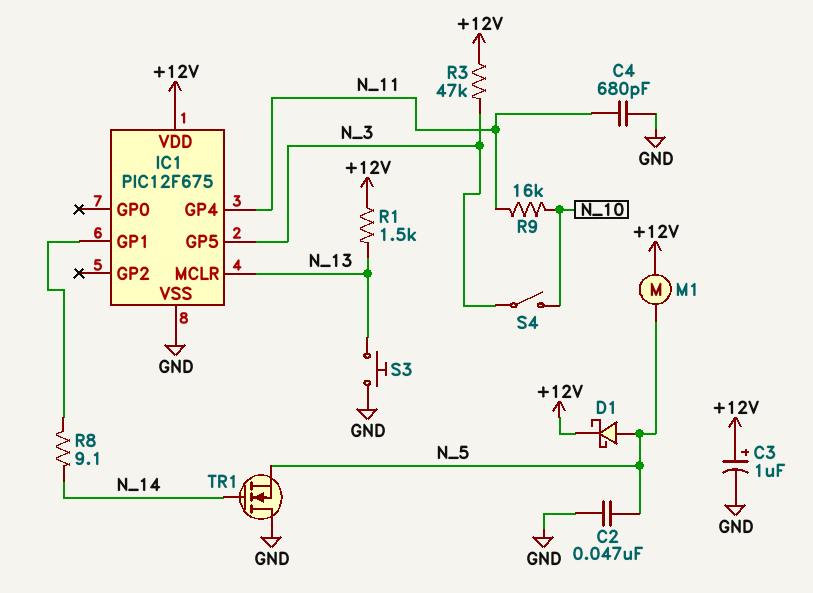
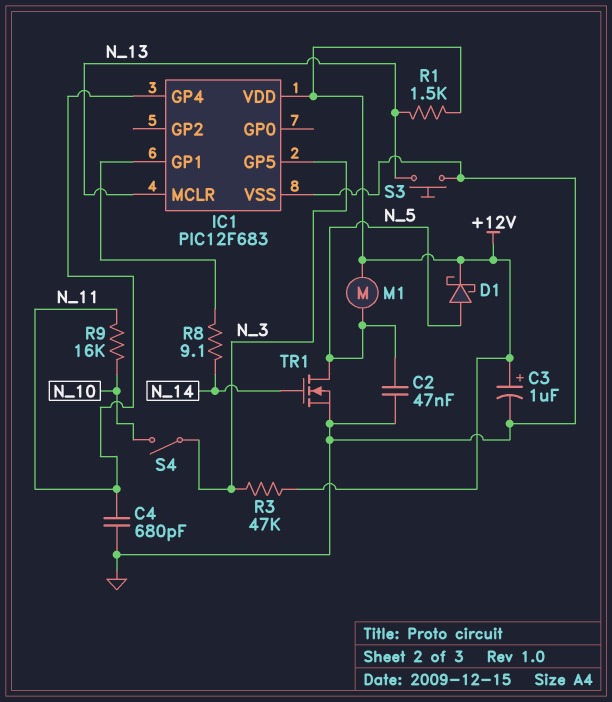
IC1: PIC12F675 -> PIC12F683
TR1: NMOS (G N_14, D GND, S N_5) -> NMOS (G N_14, D N_5, S GND)

